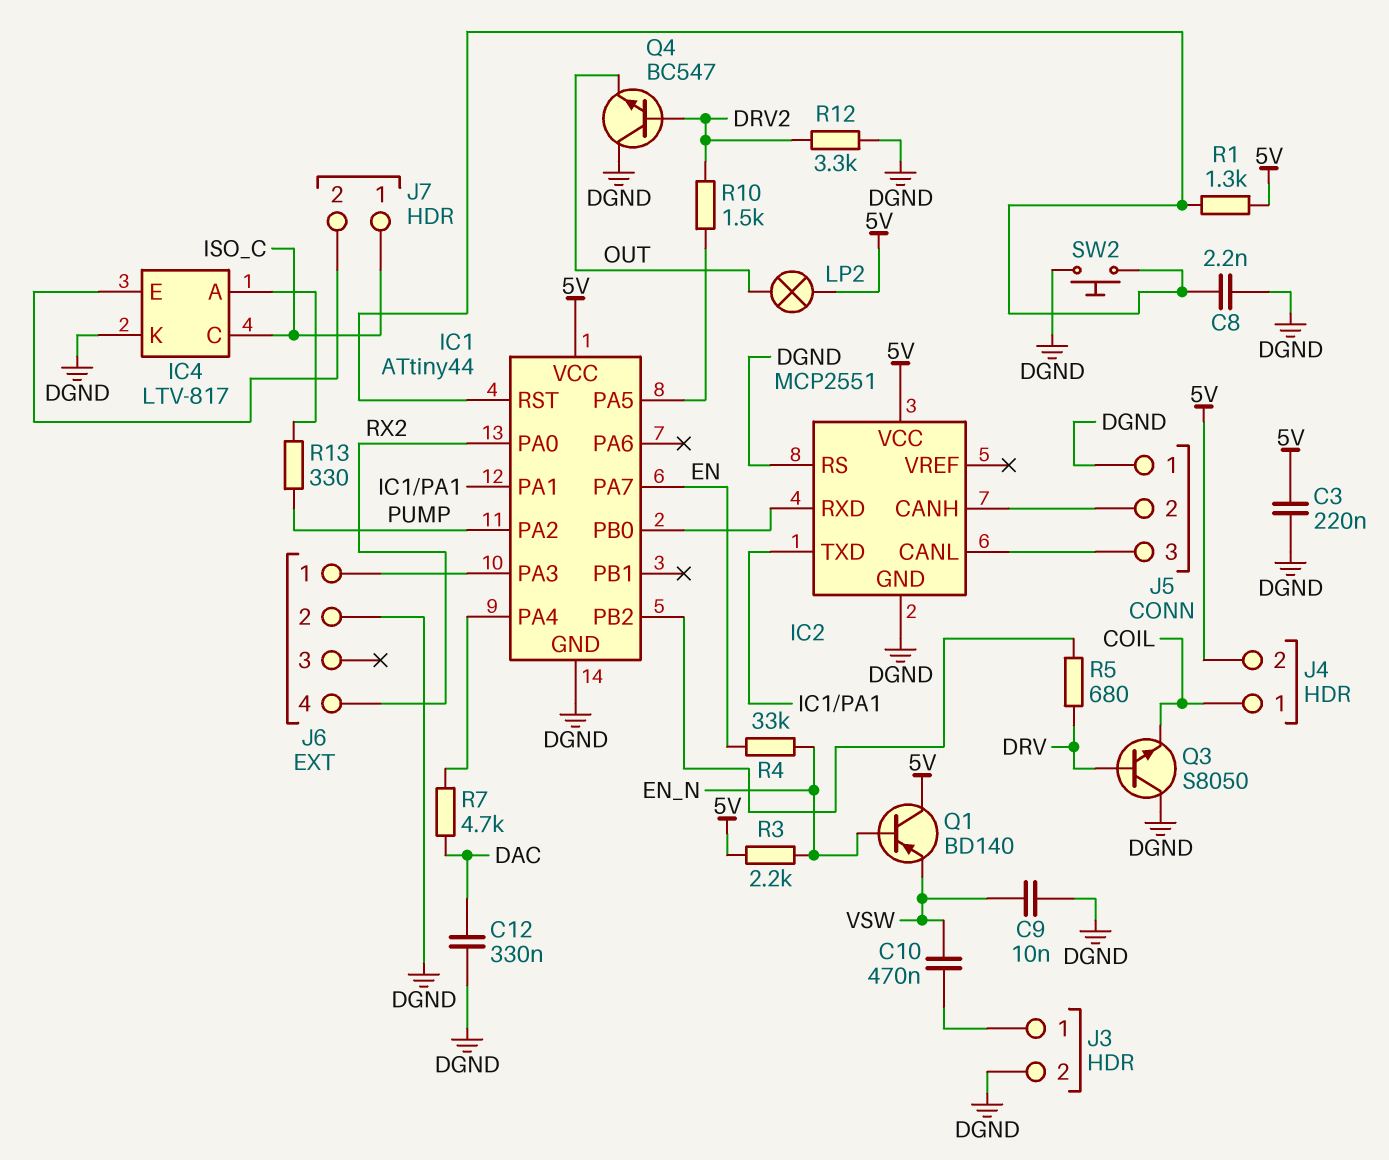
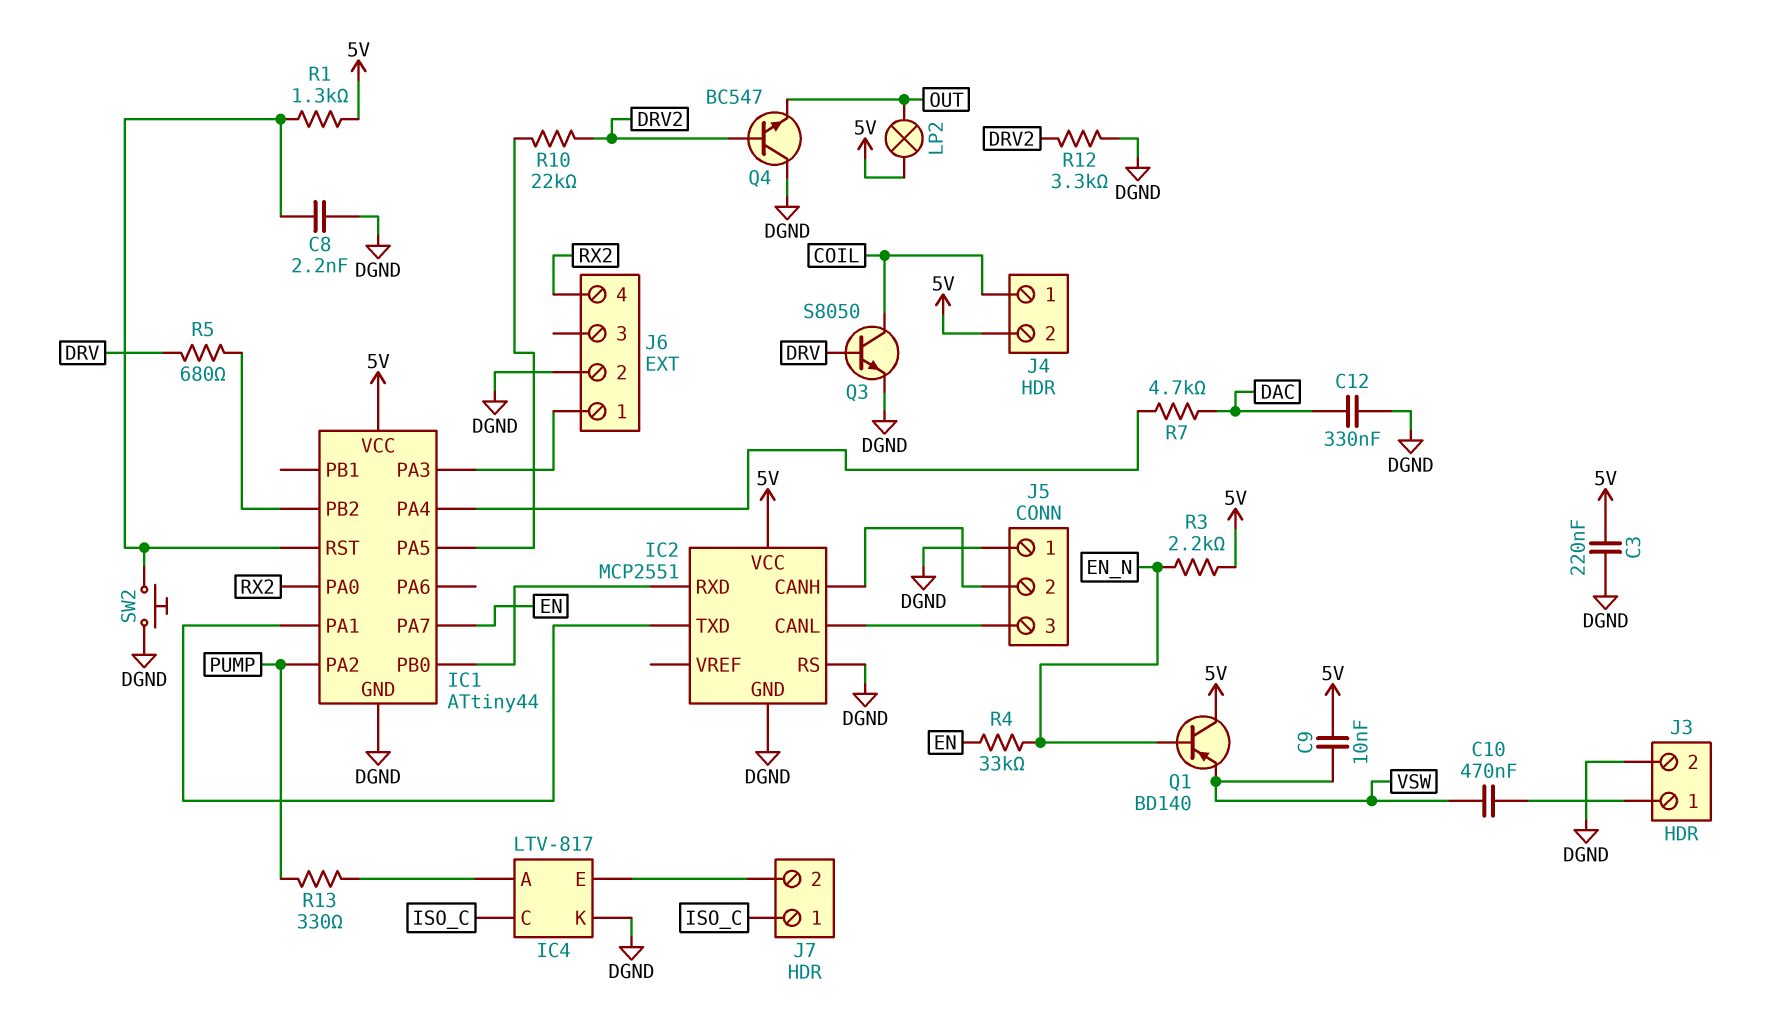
C9: 10nF (DGND, VSW) -> 10nF (5V, VSW)
Q3: NPN S8050 (B DRV, C DGND, E COIL) -> NPN S8050 (B DRV, C COIL, E DGND)
R10: 1.5k (DRV2, IC1/PA5) -> 22k (DRV2, IC1/PA5)

